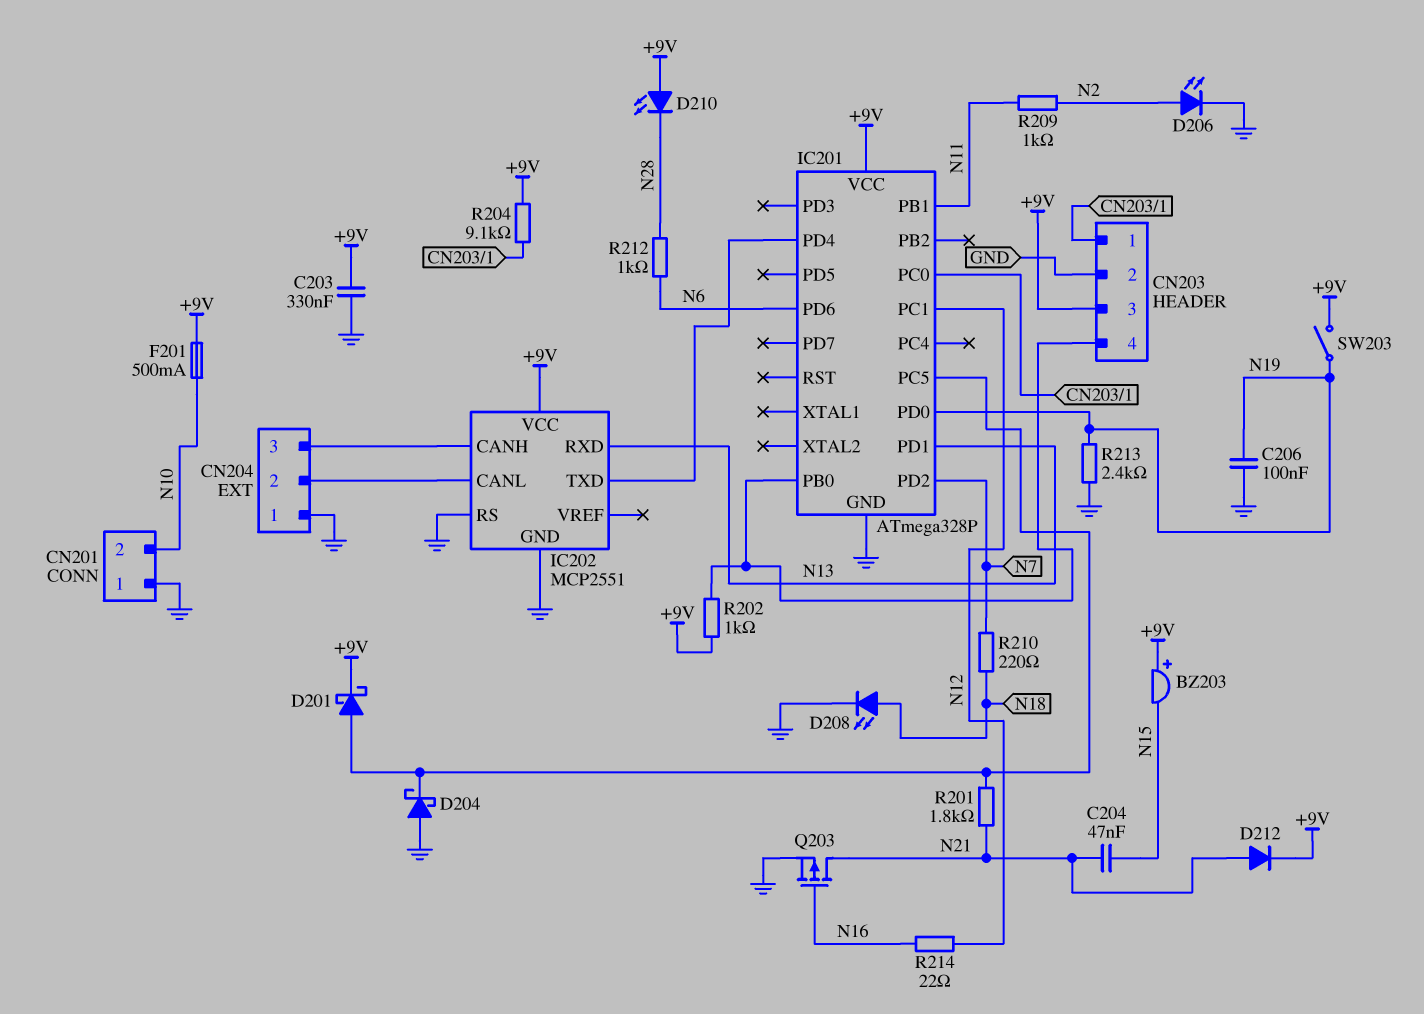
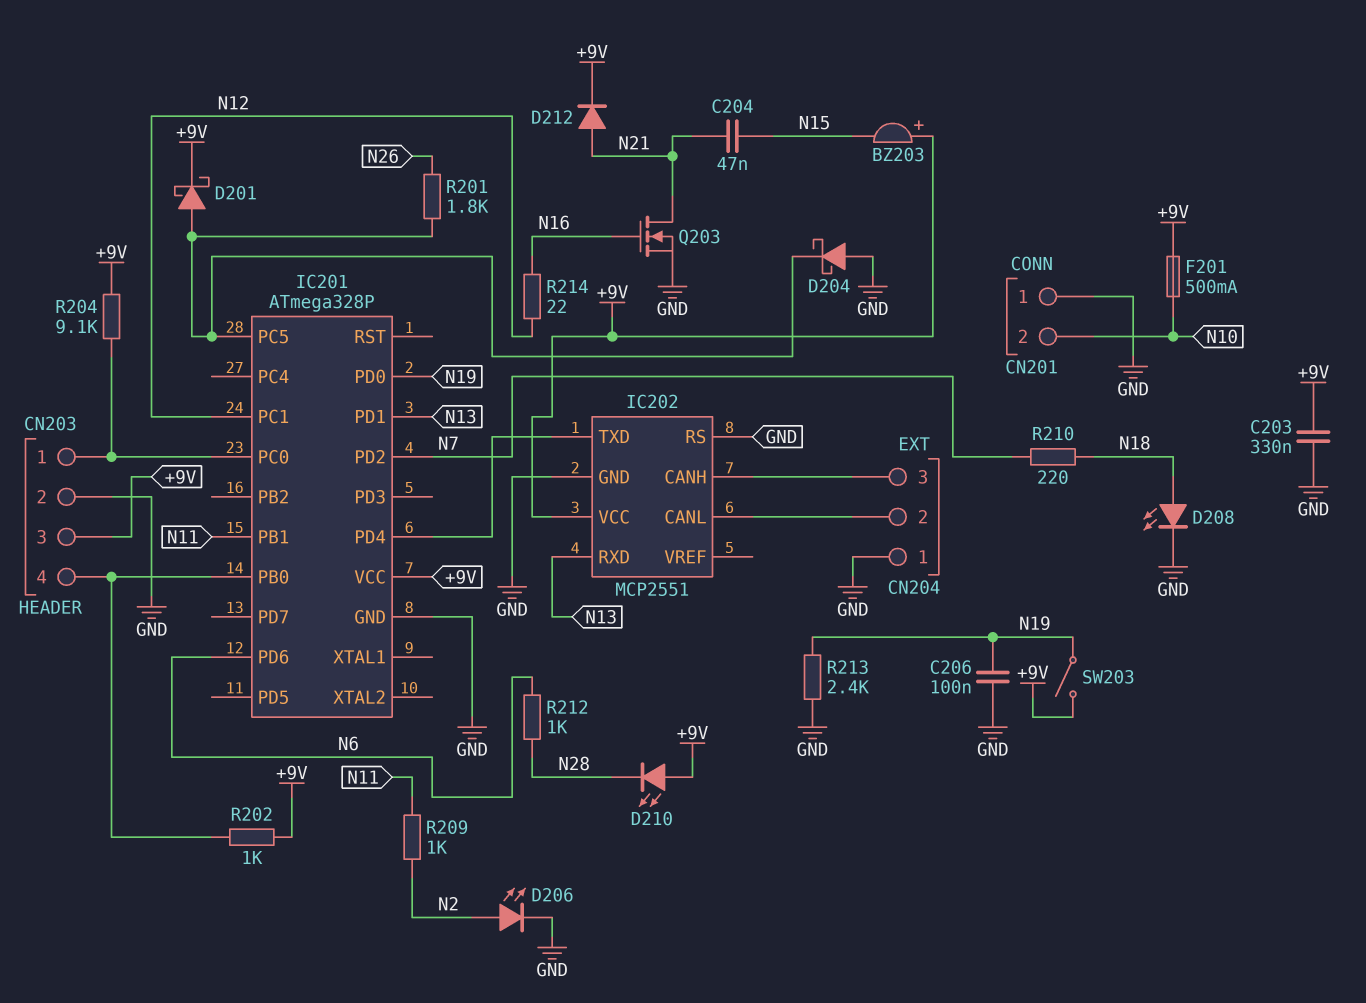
Q203: PMOS (G N16, D N21, S GND) -> NMOS (G N16, D N21, S GND)
R201: 1.8k (IC201/PC5, N21) -> 1.8k (IC201/PC5, N26)

